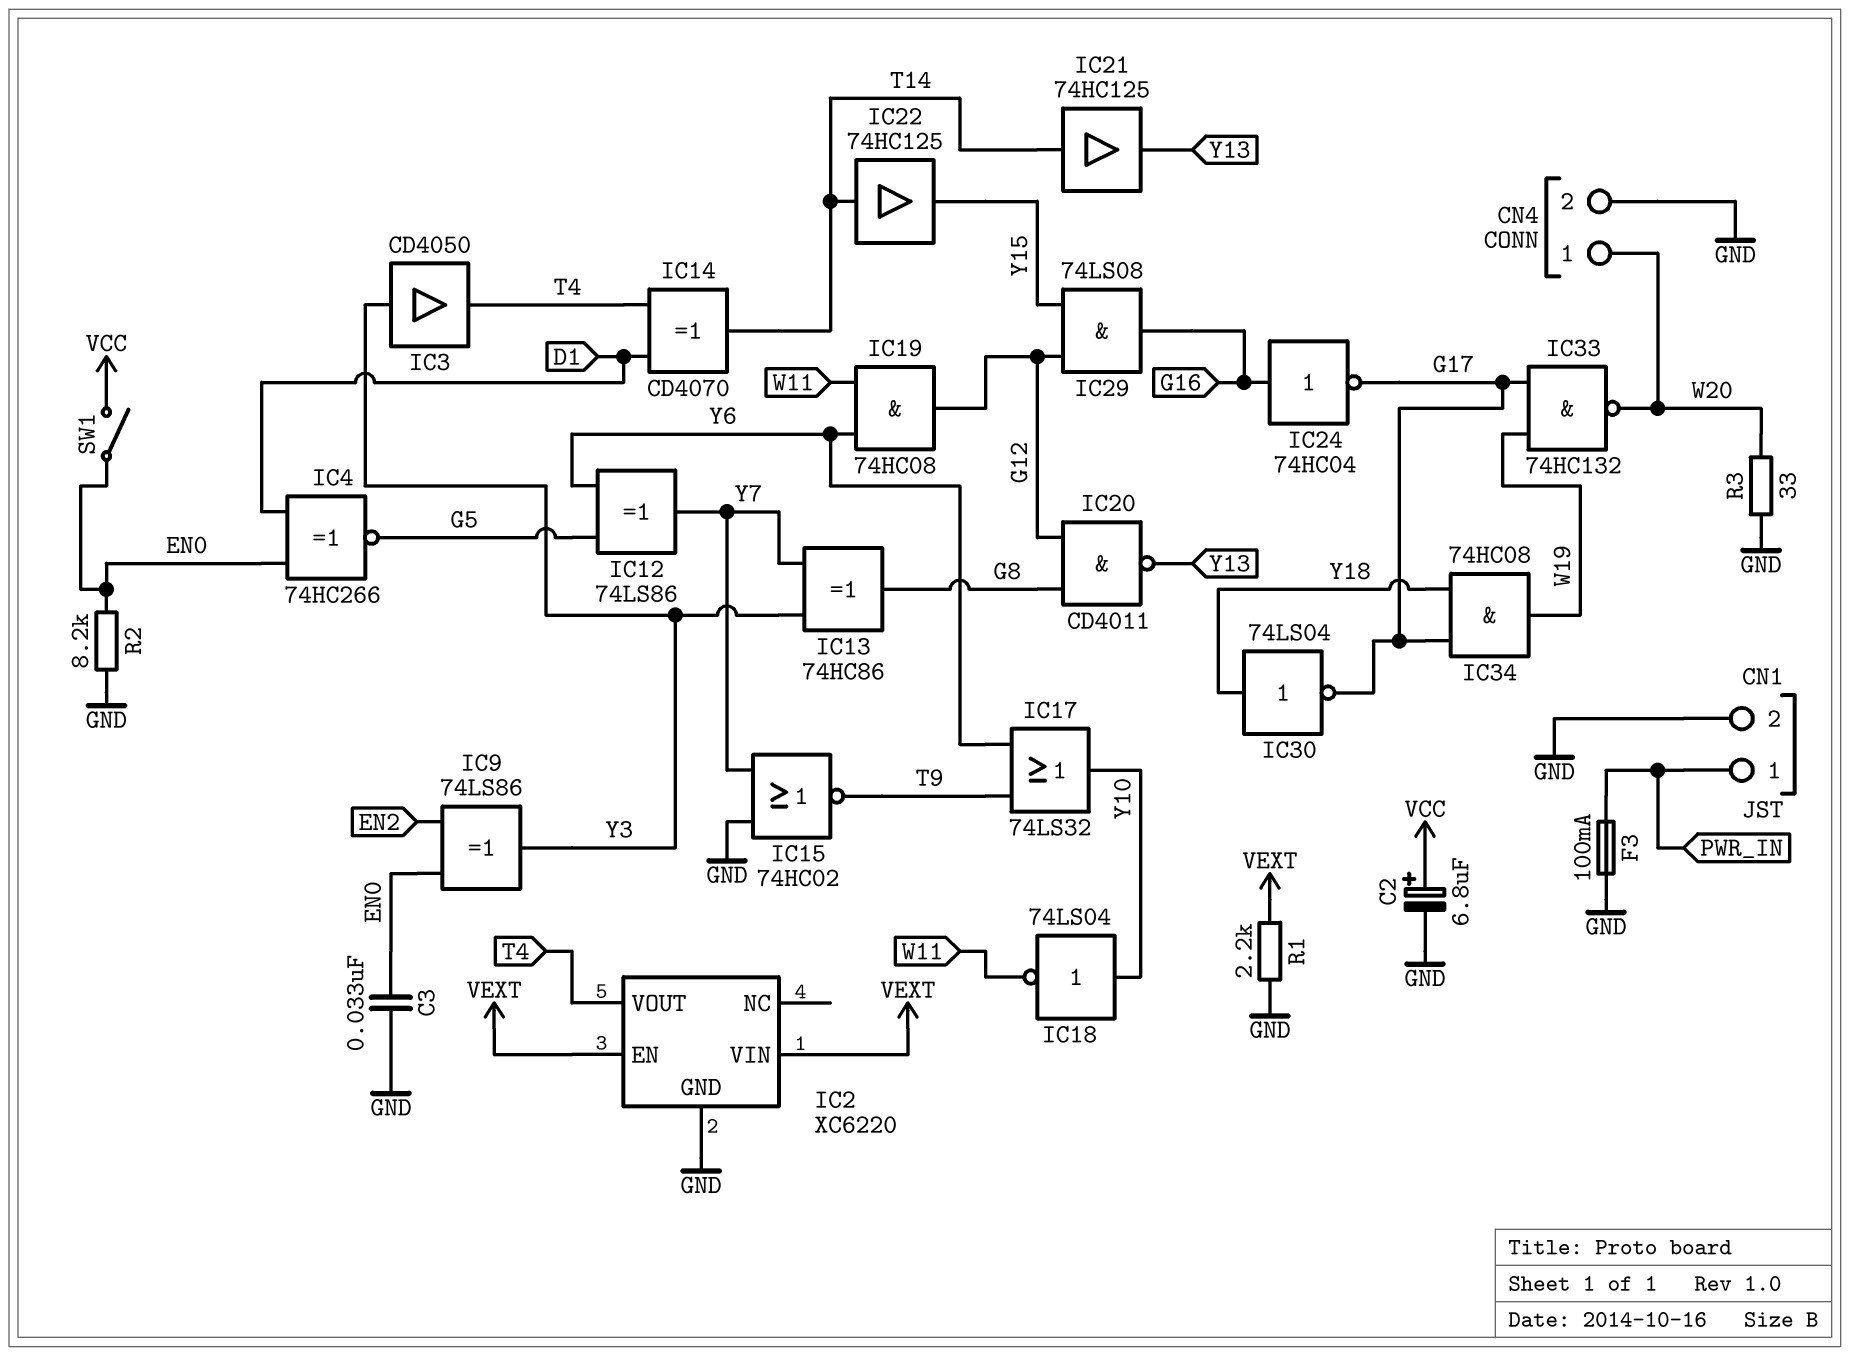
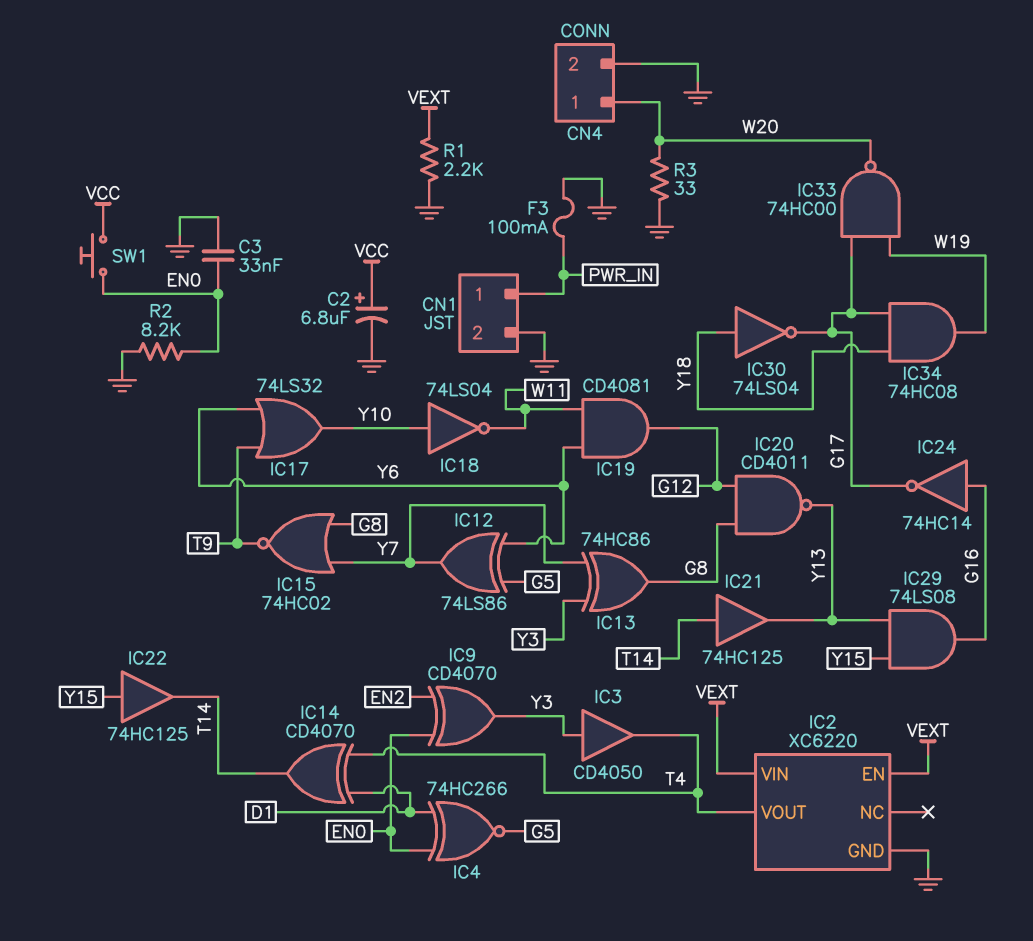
IC9: XOR 74LS86 (in EN0, in EN2, out Y3) -> XOR CD4070 (in EN0, in EN2, out Y3)
IC15: NOR 74HC02 (in GND, in Y7, out T9) -> NOR 74HC02 (in G8, in Y7, out T9)
IC19: AND 74HC08 (in W11, in Y6, out G12) -> AND CD4081 (in W11, in Y6, out G12)
IC22: buffer 74HC125 (in T14, out Y15) -> buffer 74HC125 (in Y15, out T14)
IC24: NOT 74HC04 (in G16, out G17) -> NOT 74HC14 (in G16, out G17)
IC29: AND 74LS08 (in G12, in Y15, out G16) -> AND 74LS08 (in Y13, in Y15, out G16)
IC33: NAND 74HC132 (in G17, in W19, out W20) -> NAND 74HC00 (in G17, in W19, out W20)
SW1: switch (EN0, VCC) -> button (EN0, VCC)

